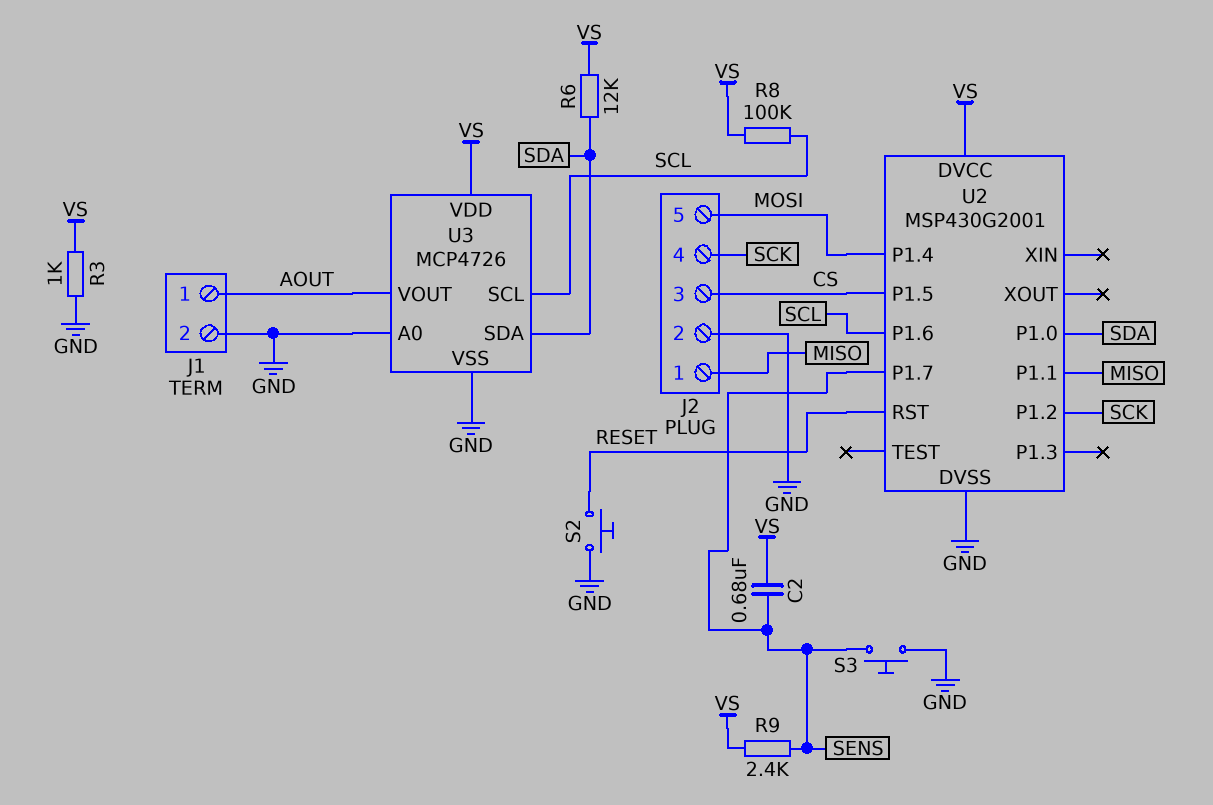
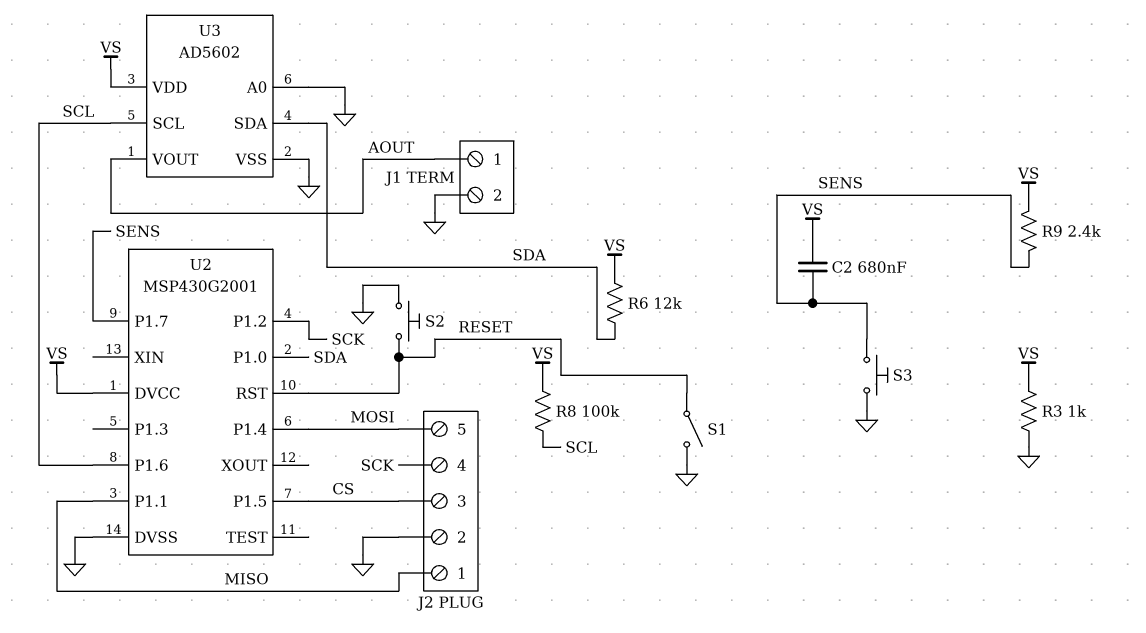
S1: none -> switch (GND, RESET)
U3: MCP4726 -> AD5602

